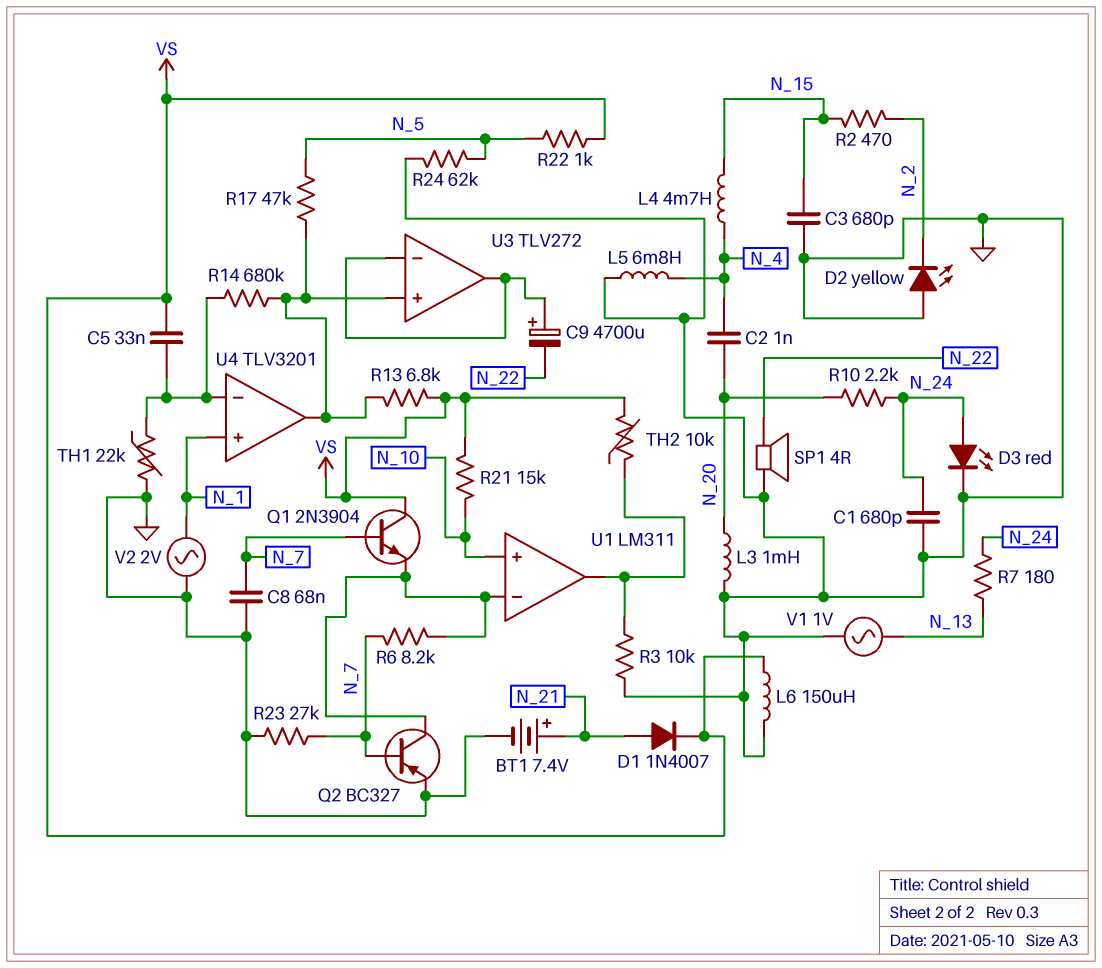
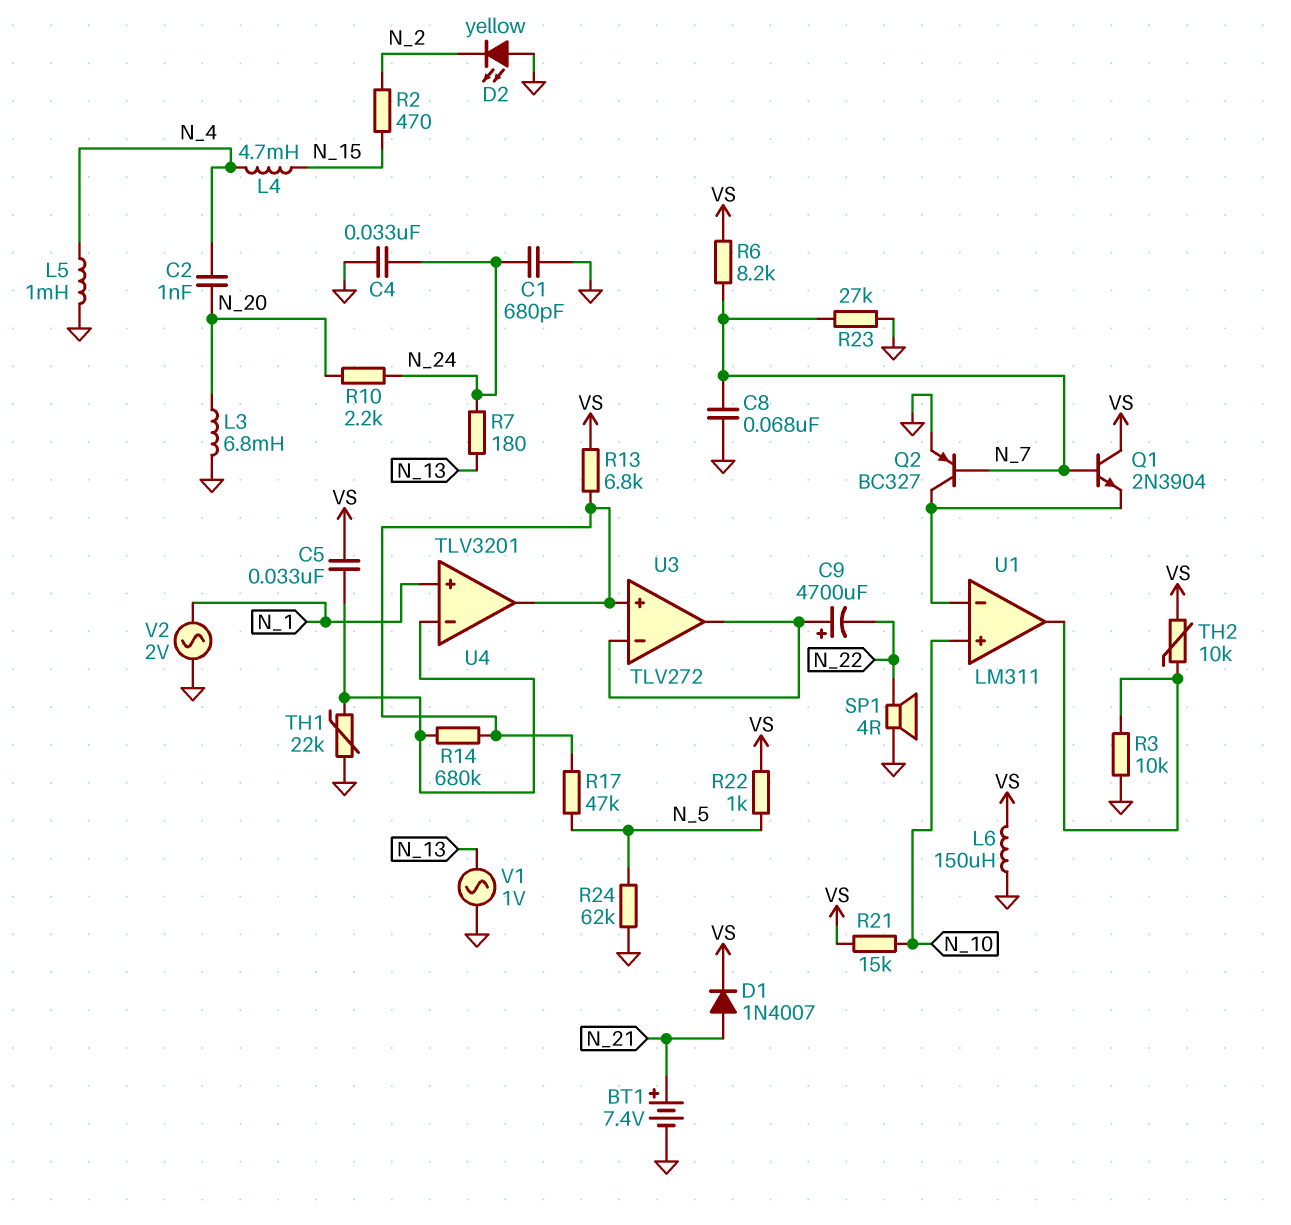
C3: 680pF (GND, N_15) -> none
C4: none -> 33nF (GND, N_24)
D3: LED red (A N_24, K GND) -> none
L3: 1mH (GND, N_20) -> 6.8mH (GND, N_20)
L5: 6.8mH (GND, N_4) -> 1mH (GND, N_4)
R6: 8.2k (N_7, U1/in-) -> 8.2k (N_7, VS)

